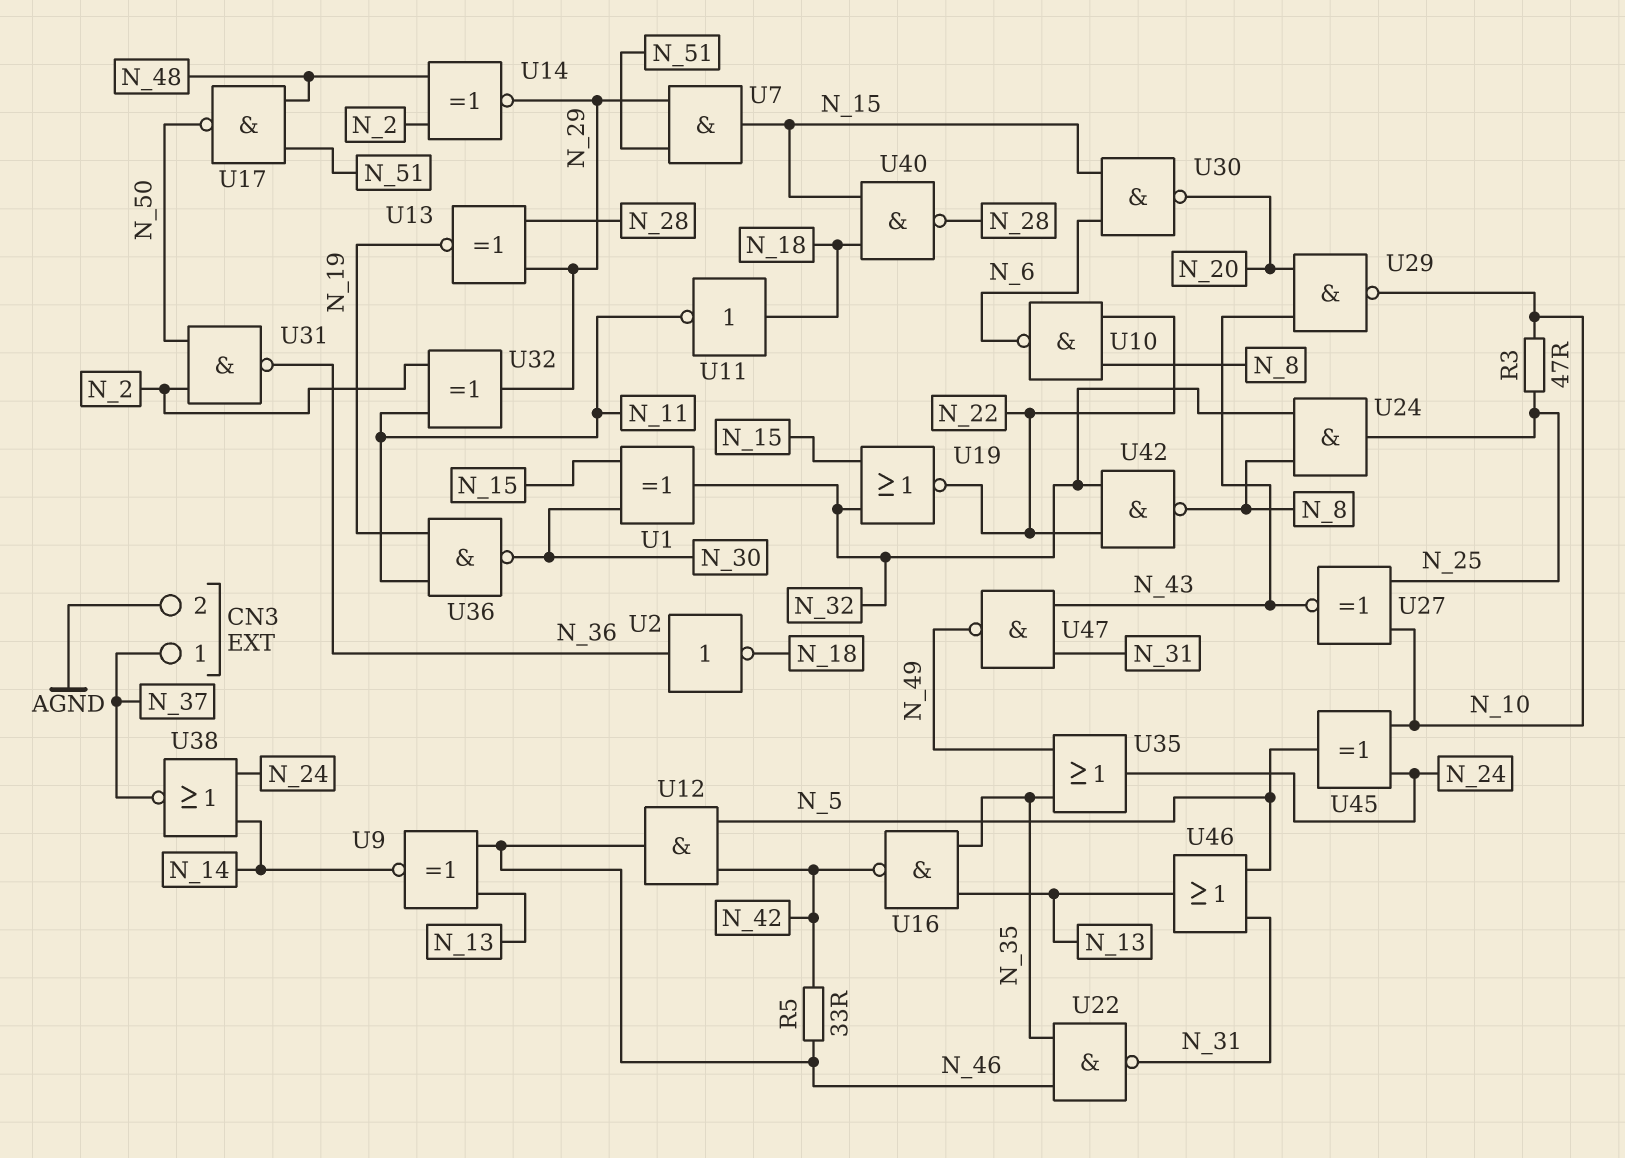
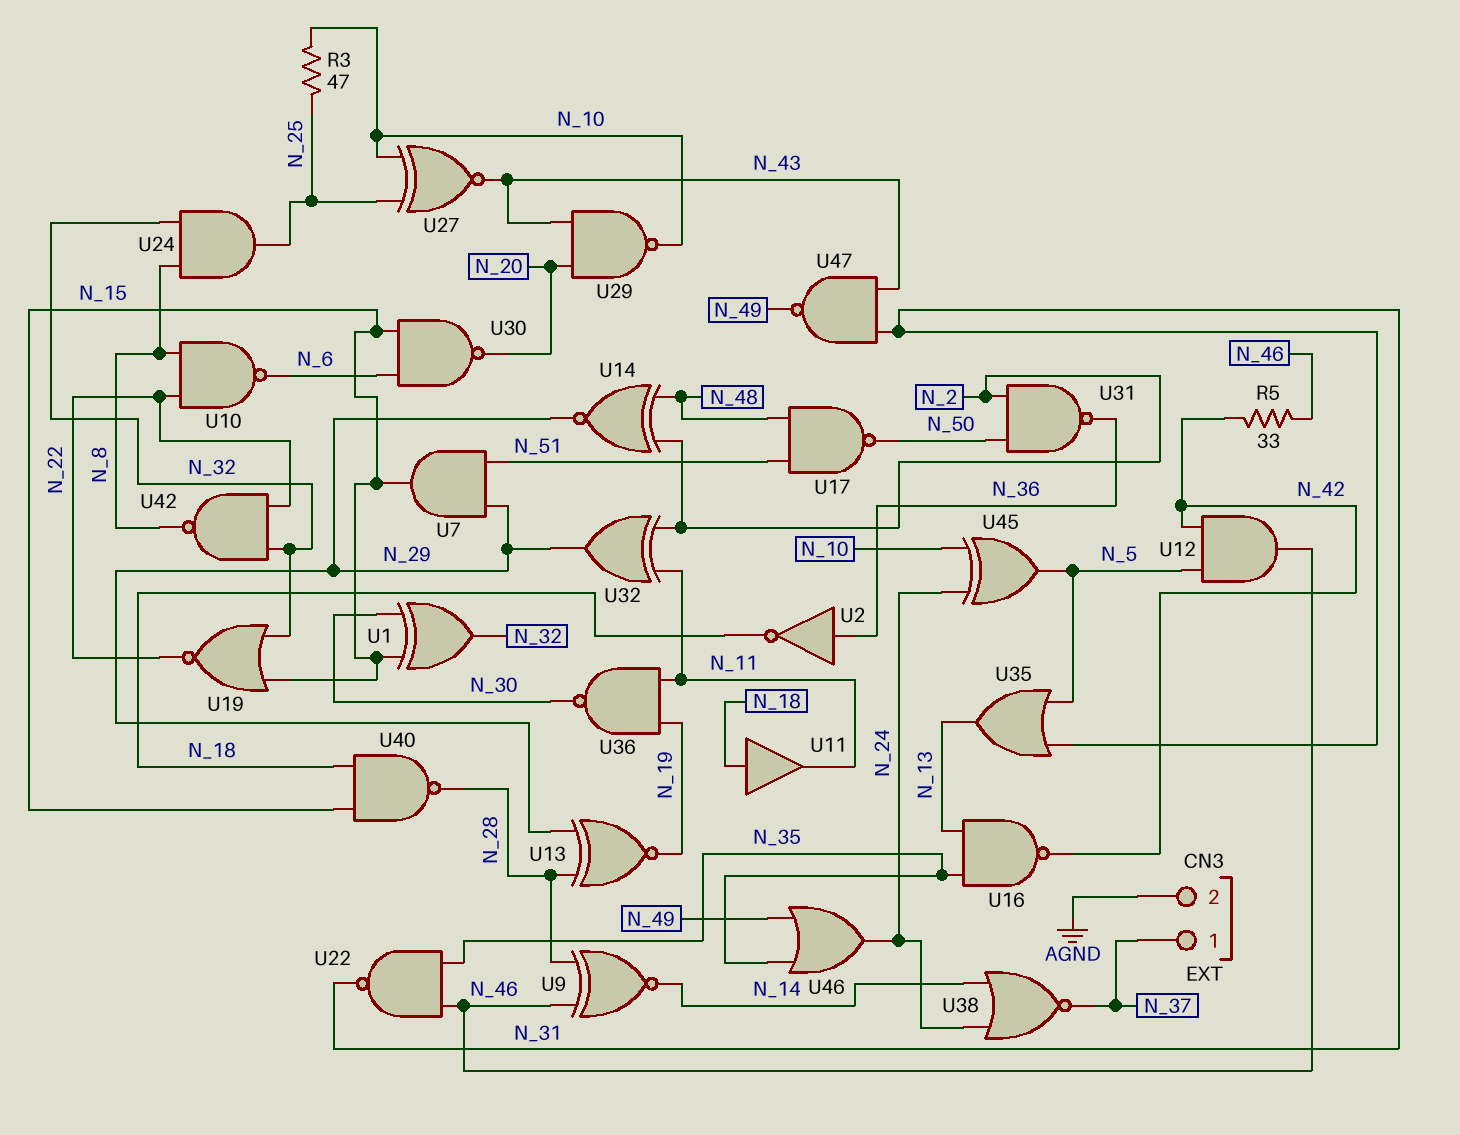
U9: XNOR (in N_13, in N_46, out N_14) -> XNOR (in N_28, in N_46, out N_14)
U11: NOT (in N_18, out N_11) -> buffer (in N_18, out N_11)
U35: OR (in N_35, in N_49, out N_24) -> OR (in N_5, in N_31, out N_13)
U46: OR (in N_5, in N_31, out N_13) -> OR (in N_35, in N_49, out N_24)

